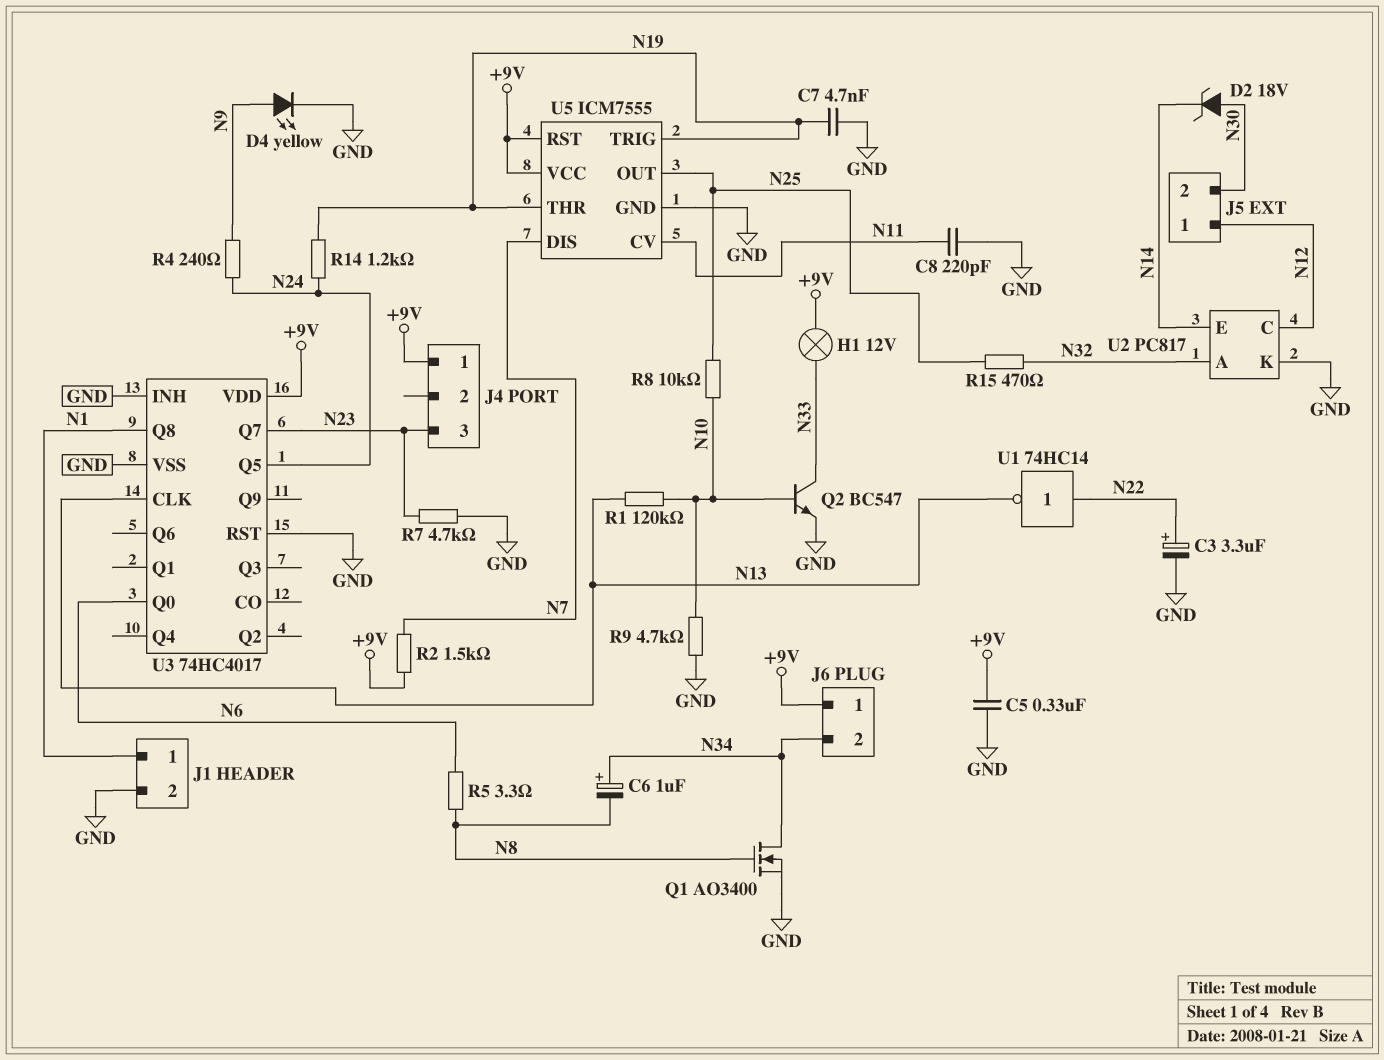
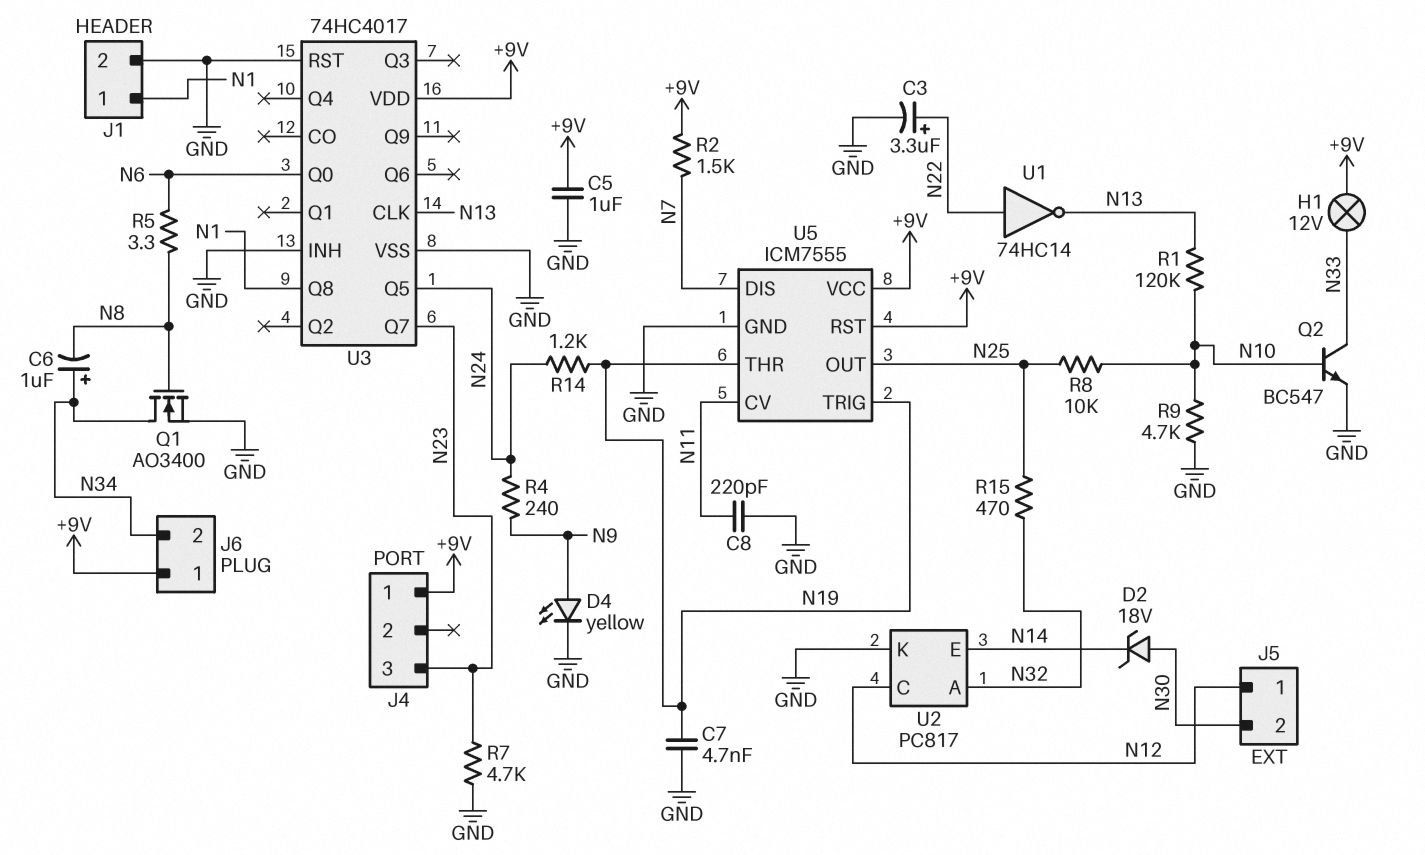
C5: 330nF (+9V, GND) -> 1uF (+9V, GND)

